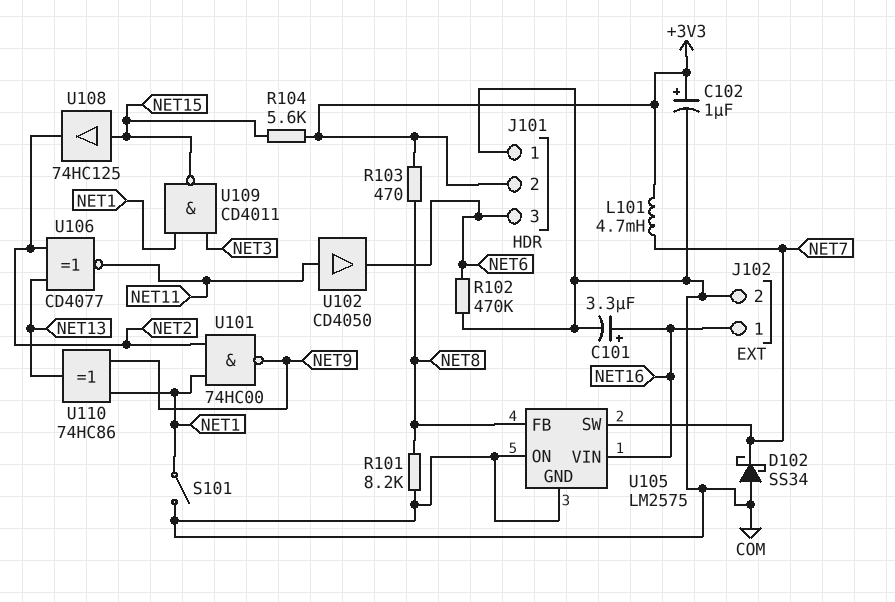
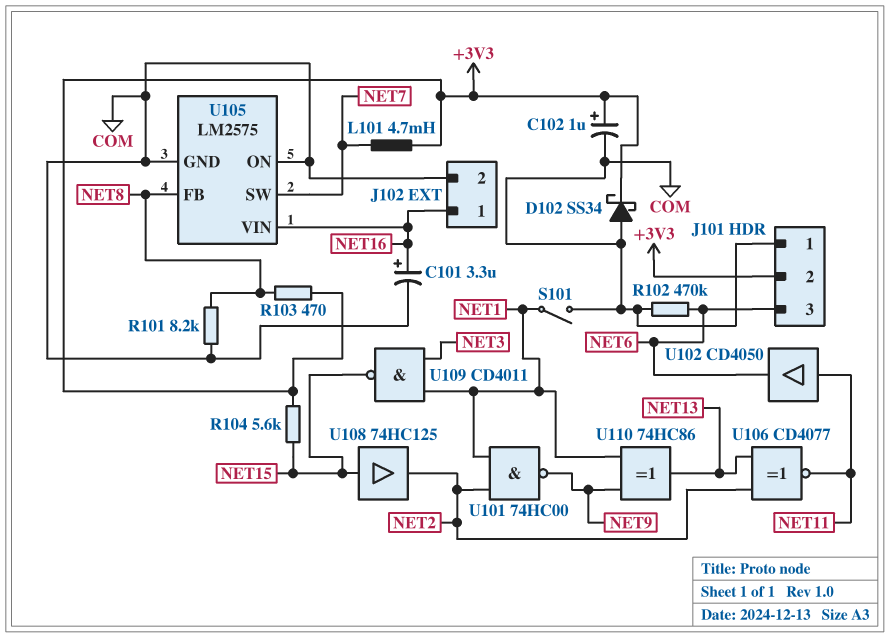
D102: schottky SS34 (A COM, K NET7) -> schottky SS34 (A COM, K +3V3)

